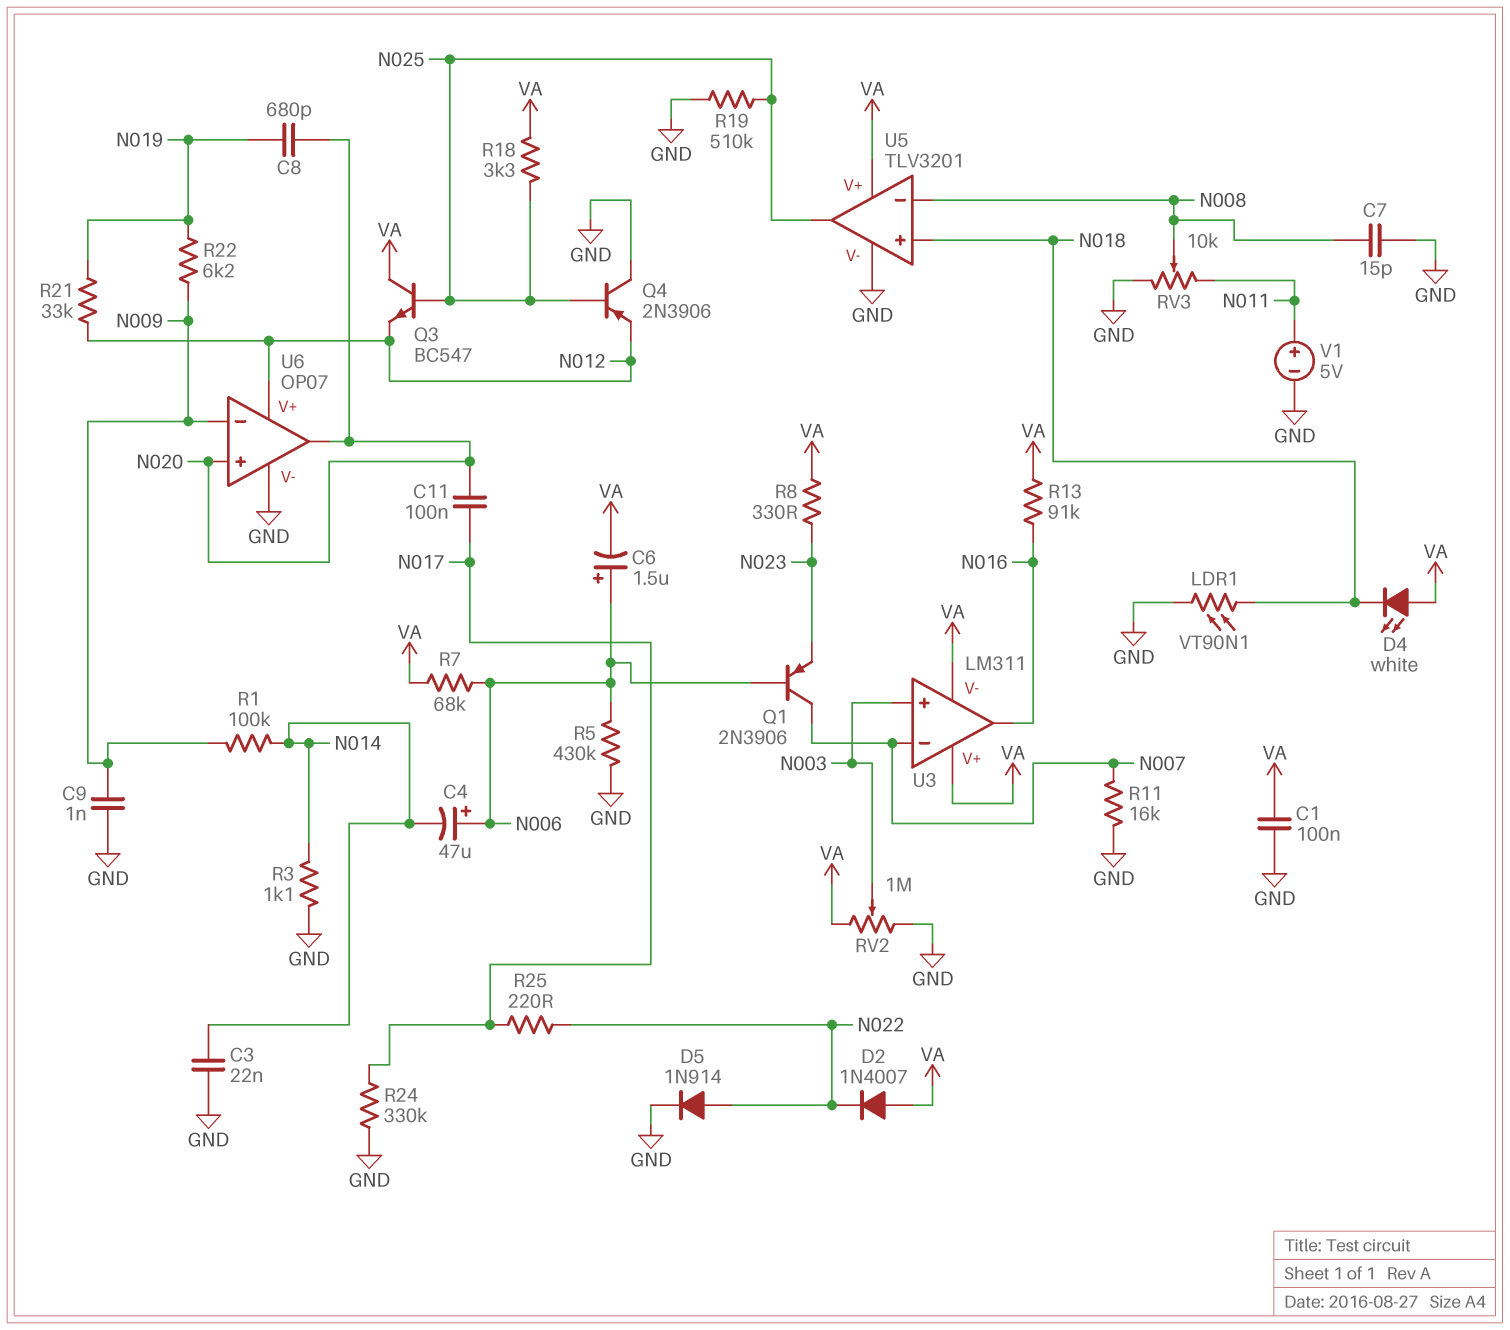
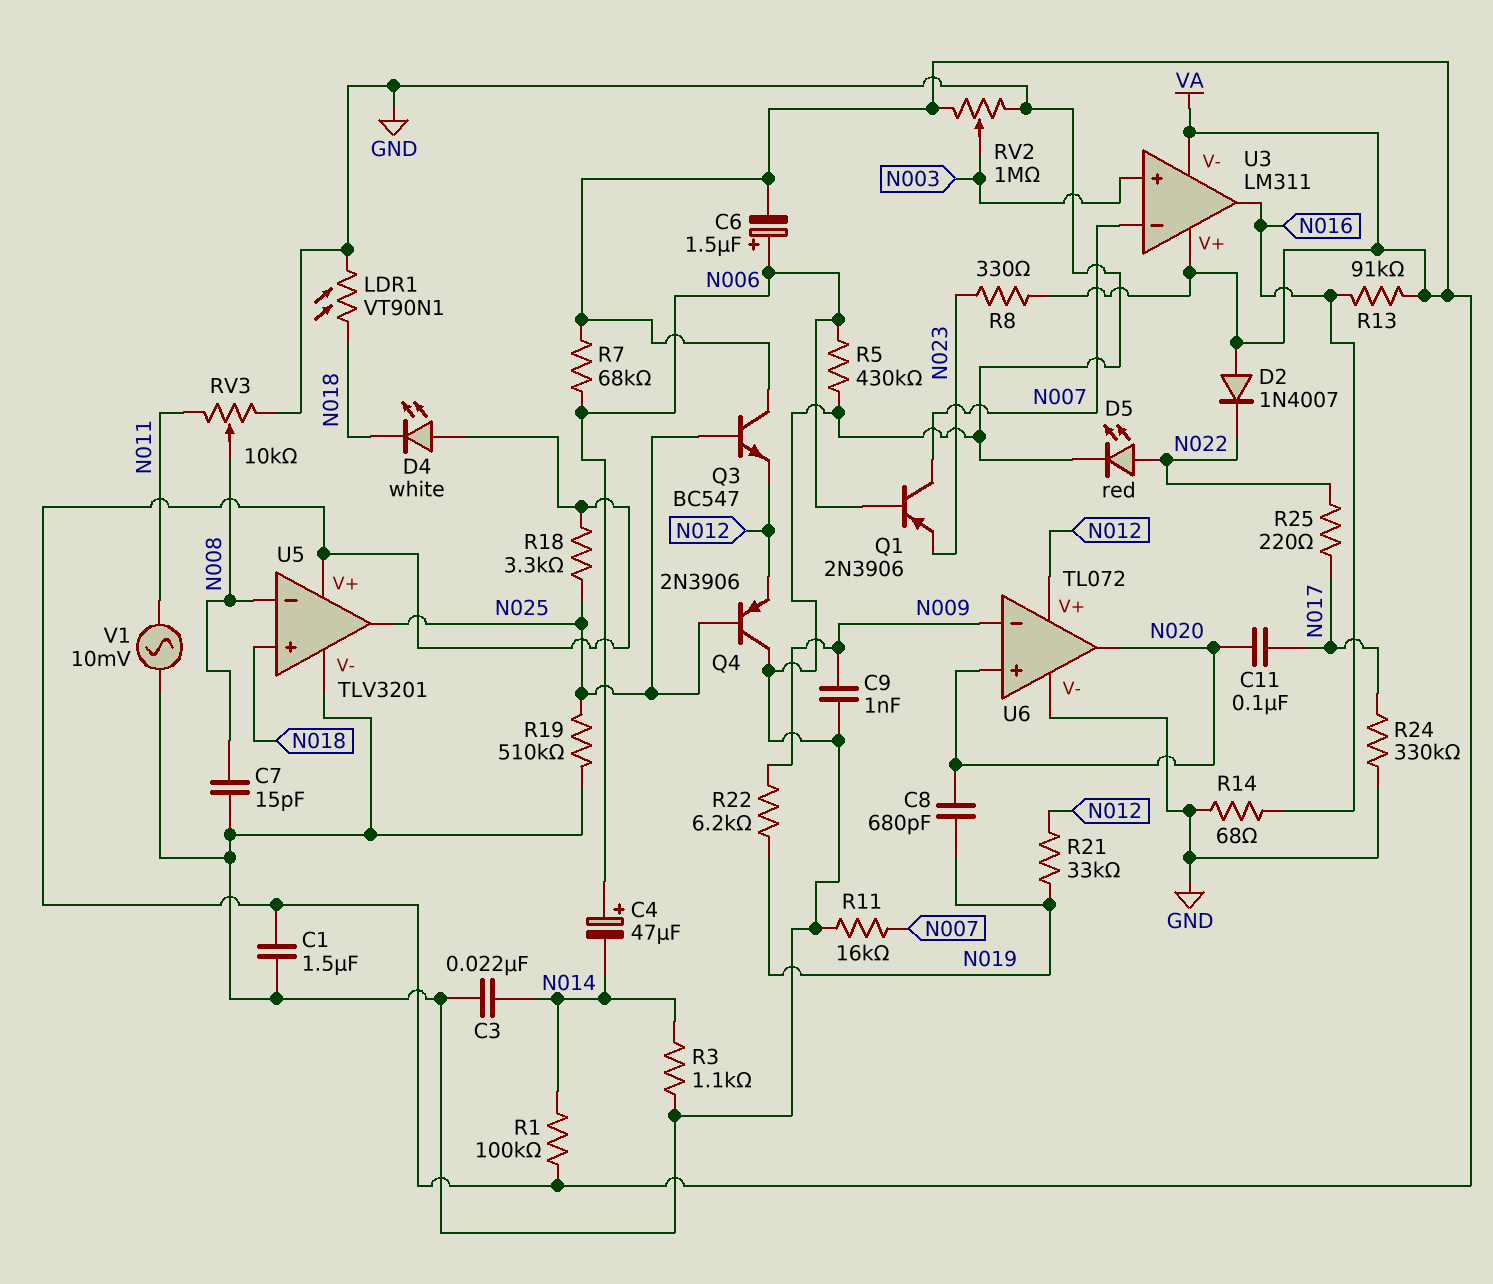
C1: 100nF (GND, VA) -> 1.5uF (GND, VA)
D5: diode 1N914 (A N022, K GND) -> LED red (A N022, K GND)
R1: 100k (N009, N014) -> 100k (N014, VA)
R14: none -> 68 (GND, N016)
U6: OP07 -> TL072
V1: 5V (plus N011, minus GND) -> AC 10mV (GND, N011)

